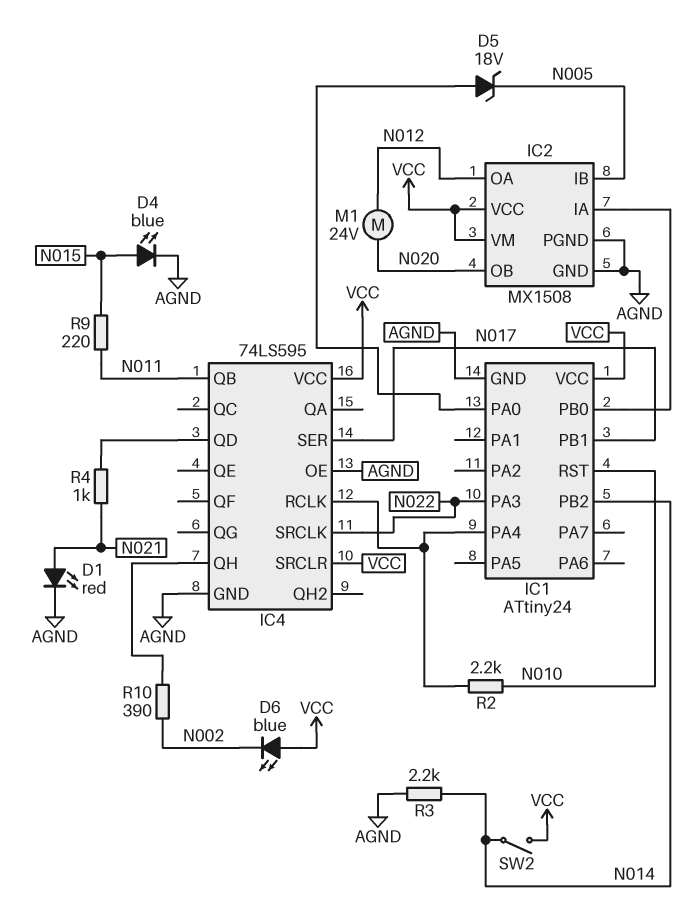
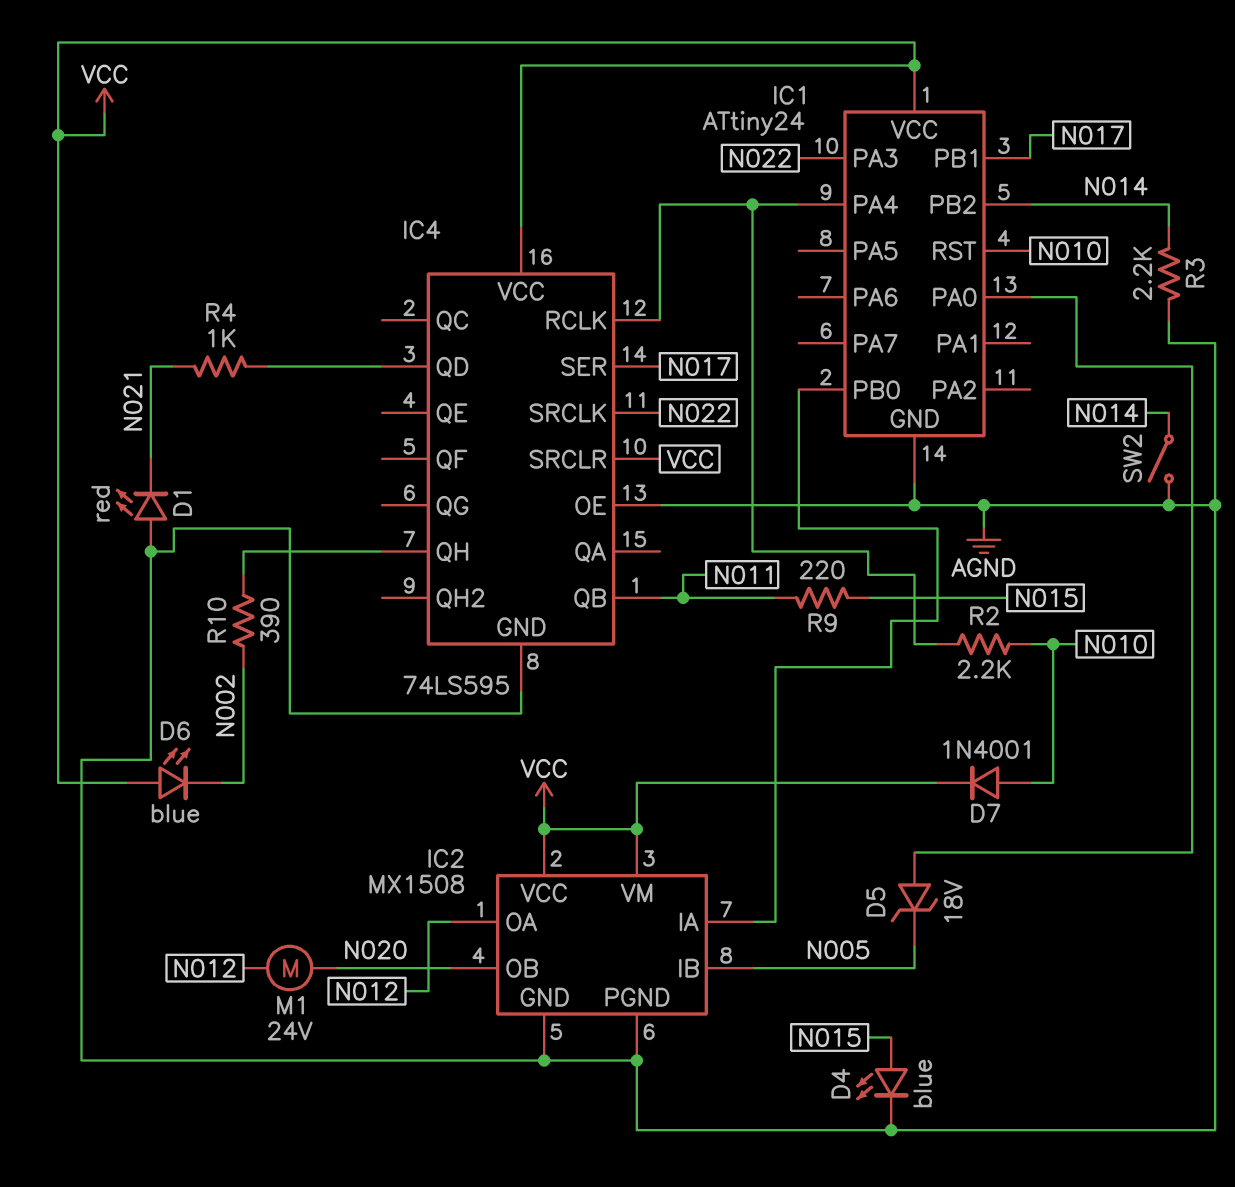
D1: LED red (A N021, K AGND) -> LED red (A AGND, K N021)
D7: none -> diode 1N4001 (A N010, K VCC)
SW2: switch (N014, VCC) -> switch (AGND, N014)

